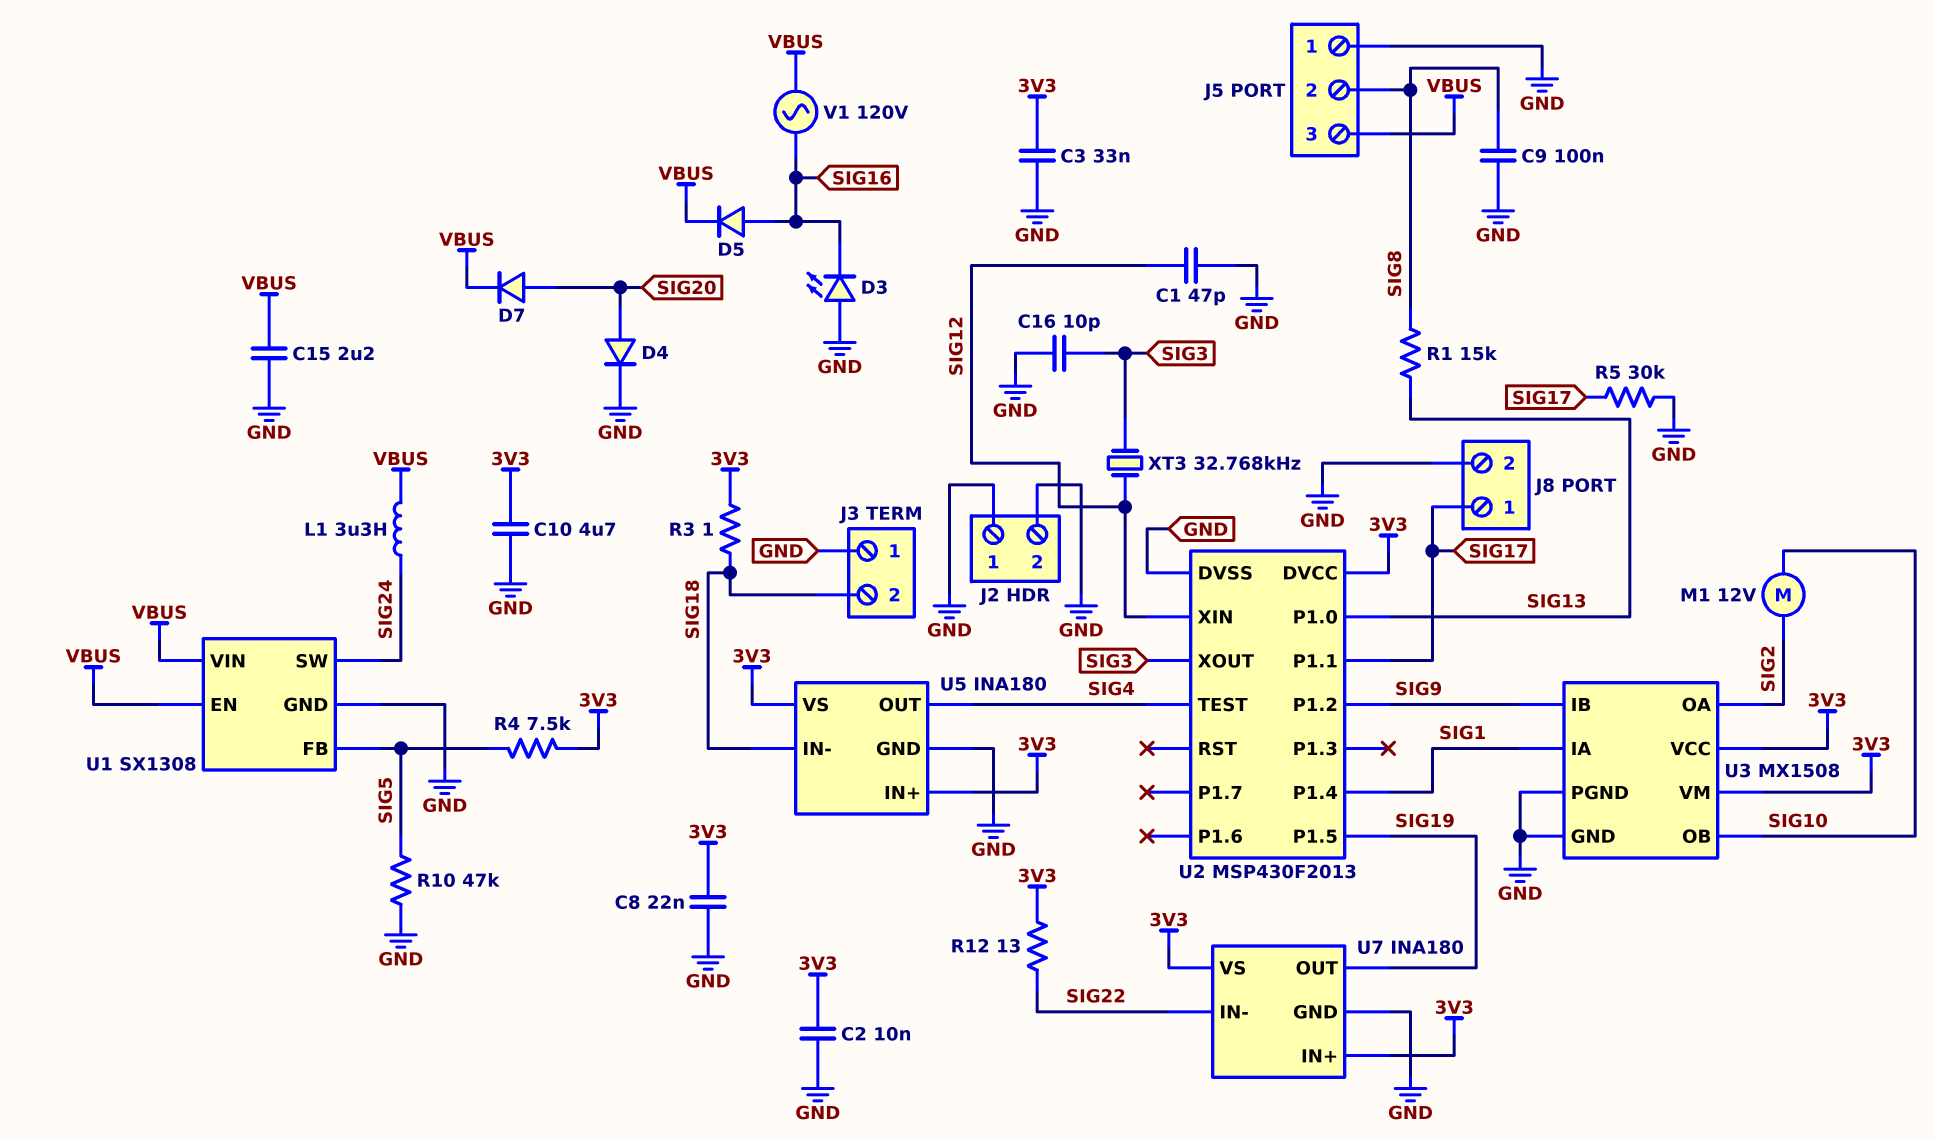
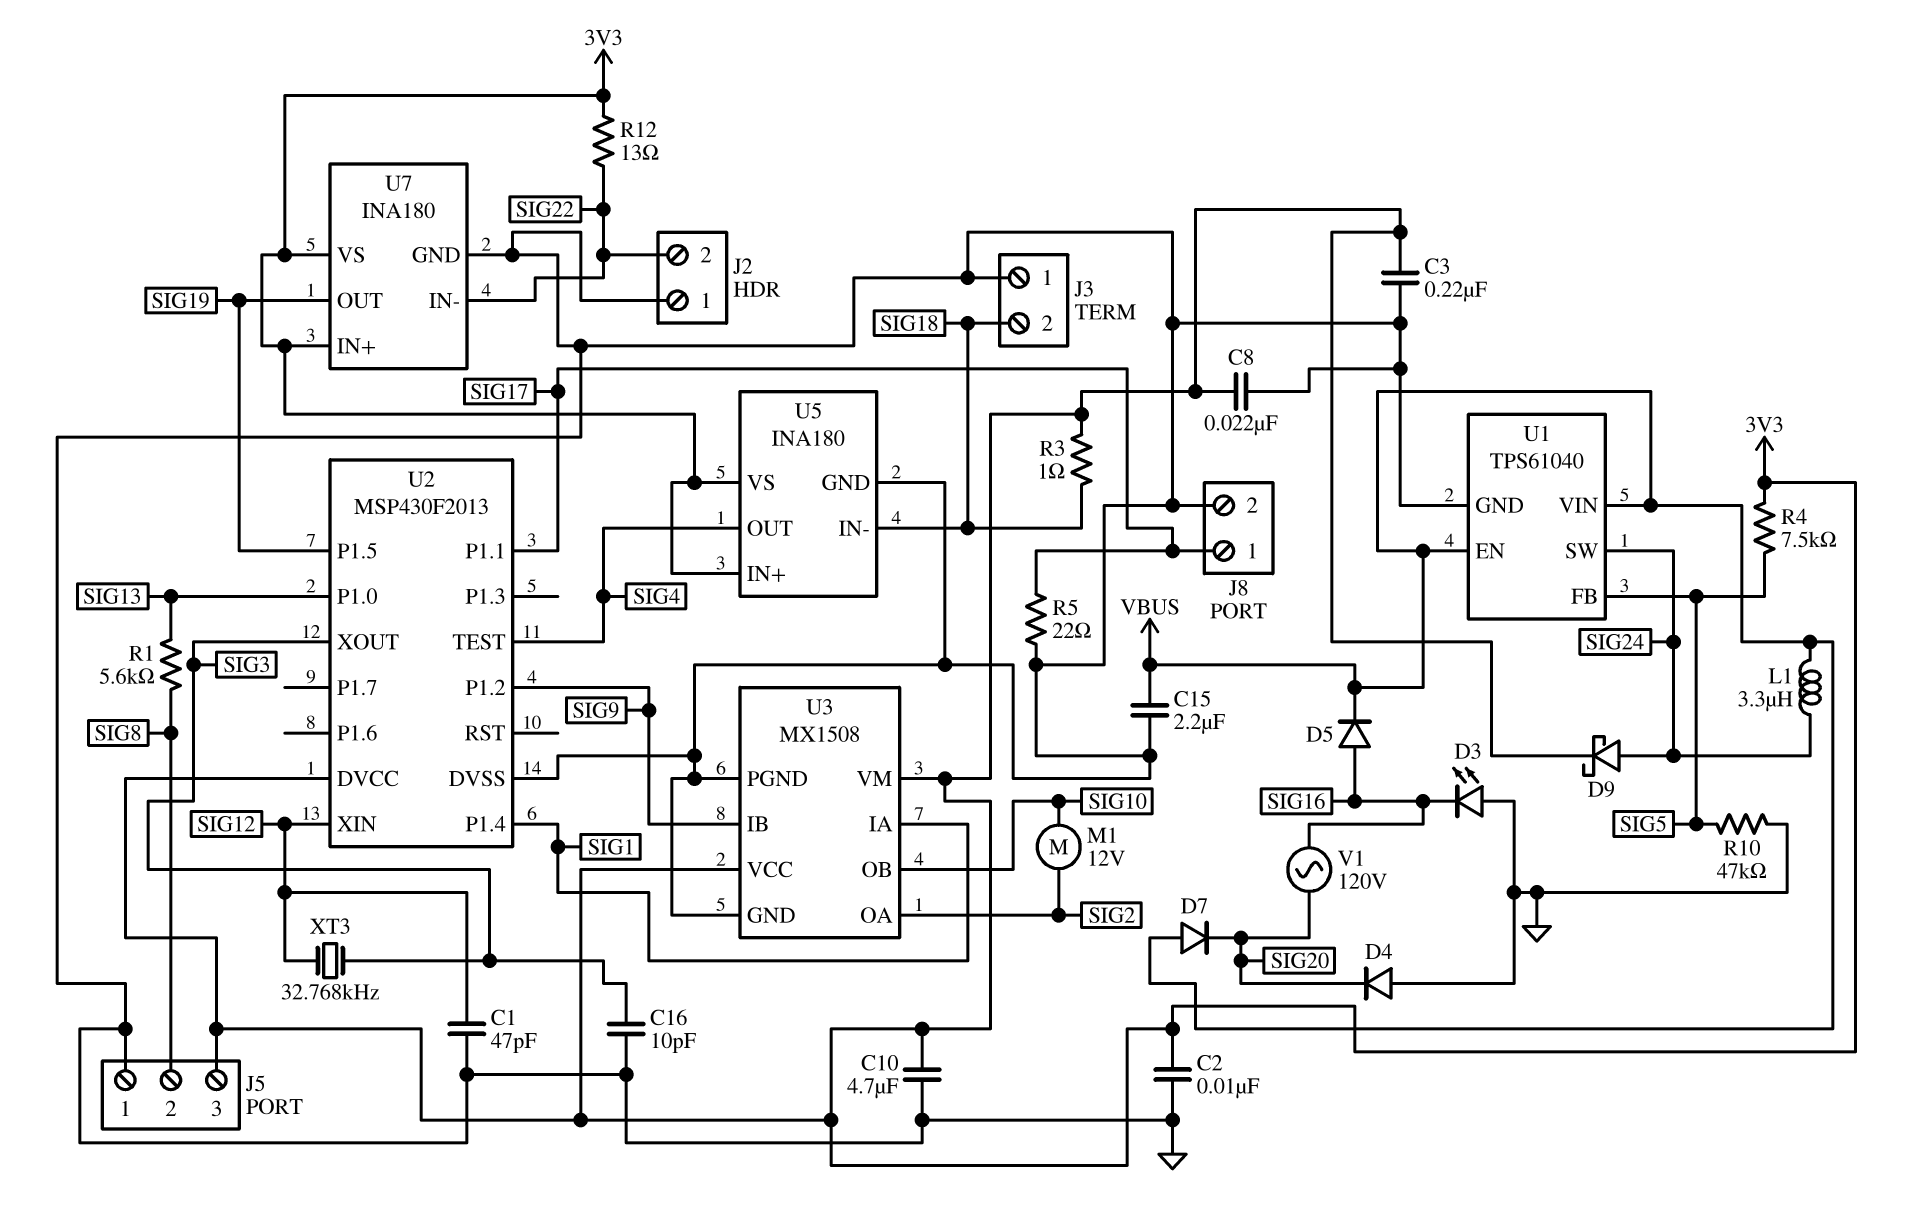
C3: 33nF (3V3, GND) -> 220nF (3V3, GND)
C9: 100nF (GND, SIG8) -> none
D4: diode (A SIG20, K GND) -> diode (A GND, K SIG20)
D7: diode (A SIG20, K VBUS) -> diode (A VBUS, K SIG20)
D9: none -> schottky (A SIG24, K 3V3)
J2 pin 2: GND -> SIG22
J5 pin 3: VBUS -> 3V3
R1: 15k (SIG8, SIG13) -> 5.6k (SIG8, SIG13)
R5: 30k (GND, SIG17) -> 22 (GND, SIG17)
U1: SX1308 -> TPS61040
V1: AC 120V (SIG16, VBUS) -> AC 120V (SIG16, SIG20)

